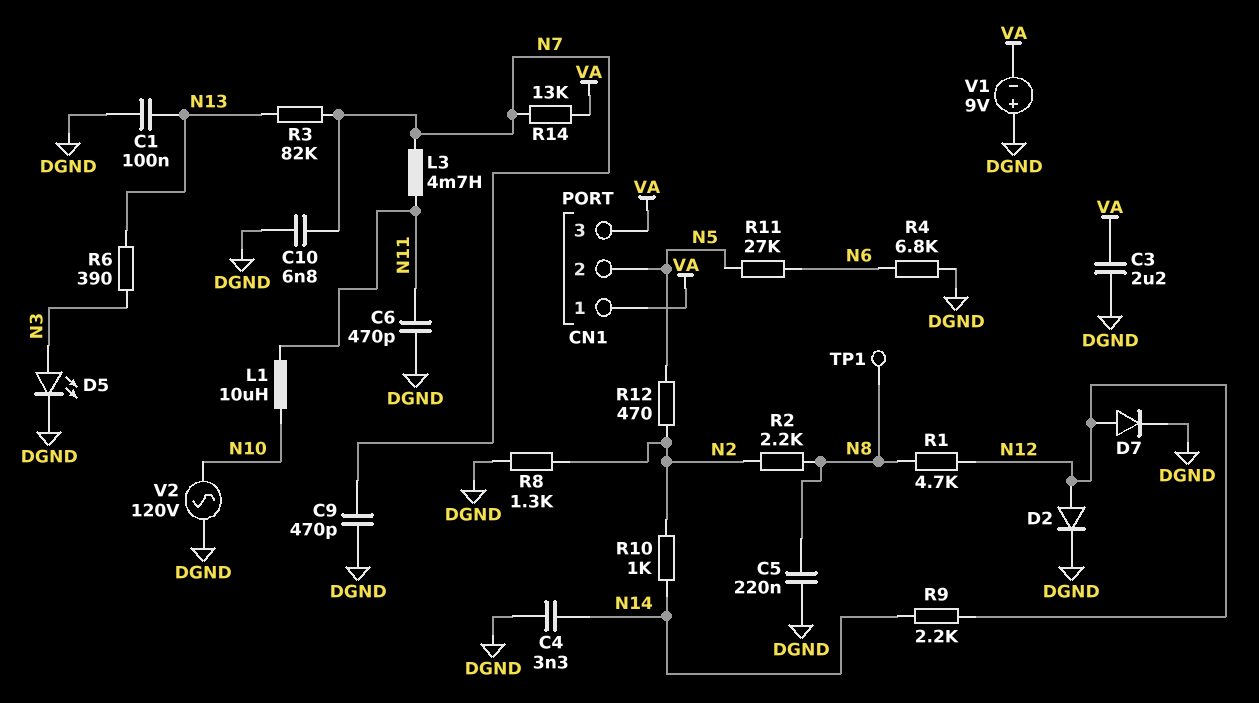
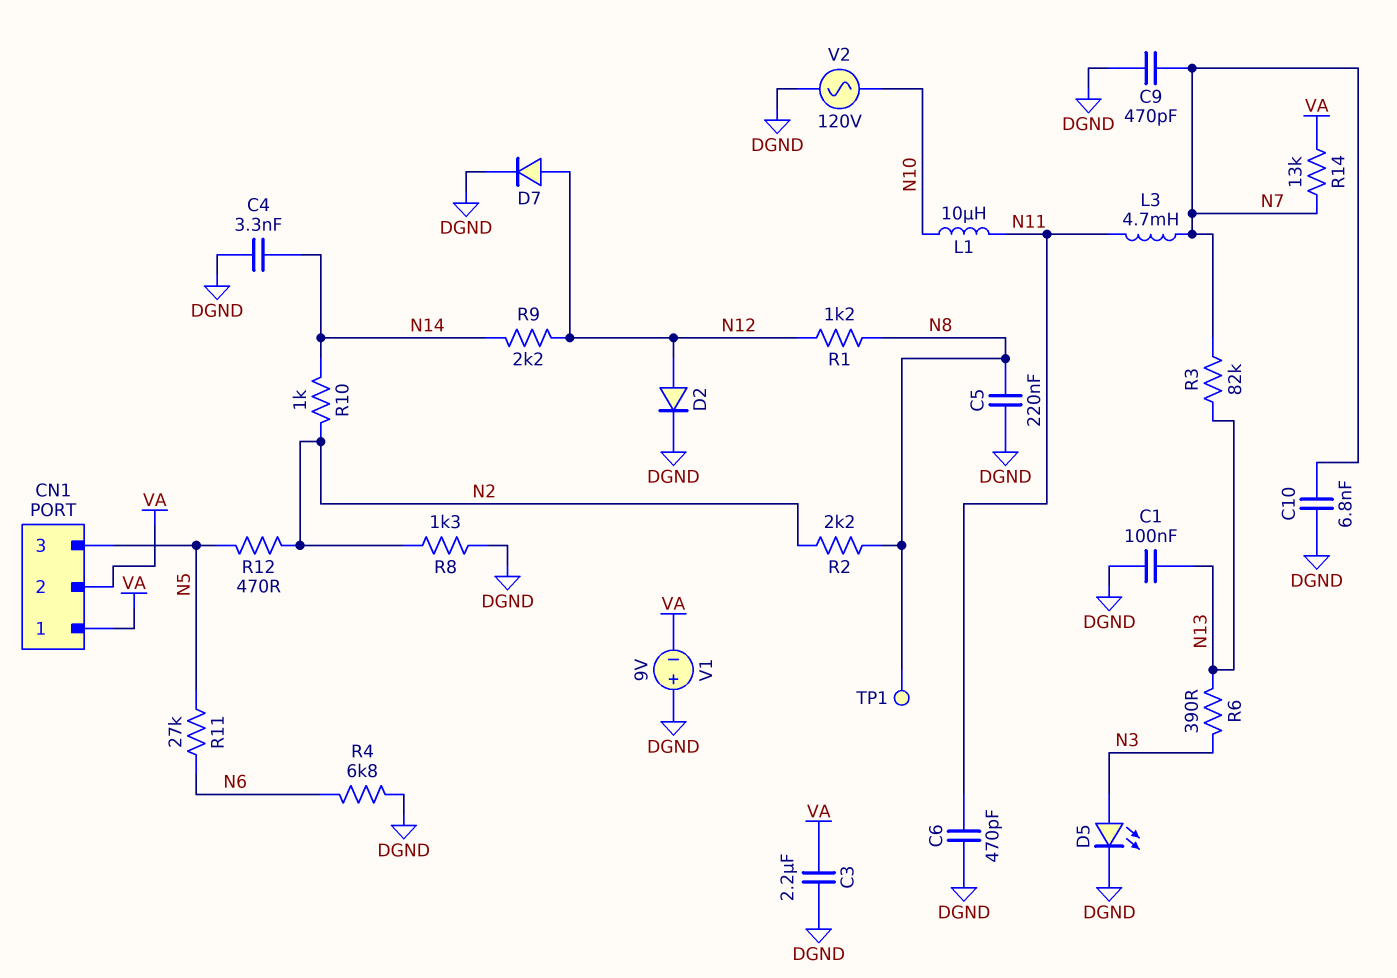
CN1 pin 2: N5 -> VA
CN1 pin 3: VA -> N5
R1: 4.7k (N8, N12) -> 1.2k (N8, N12)

